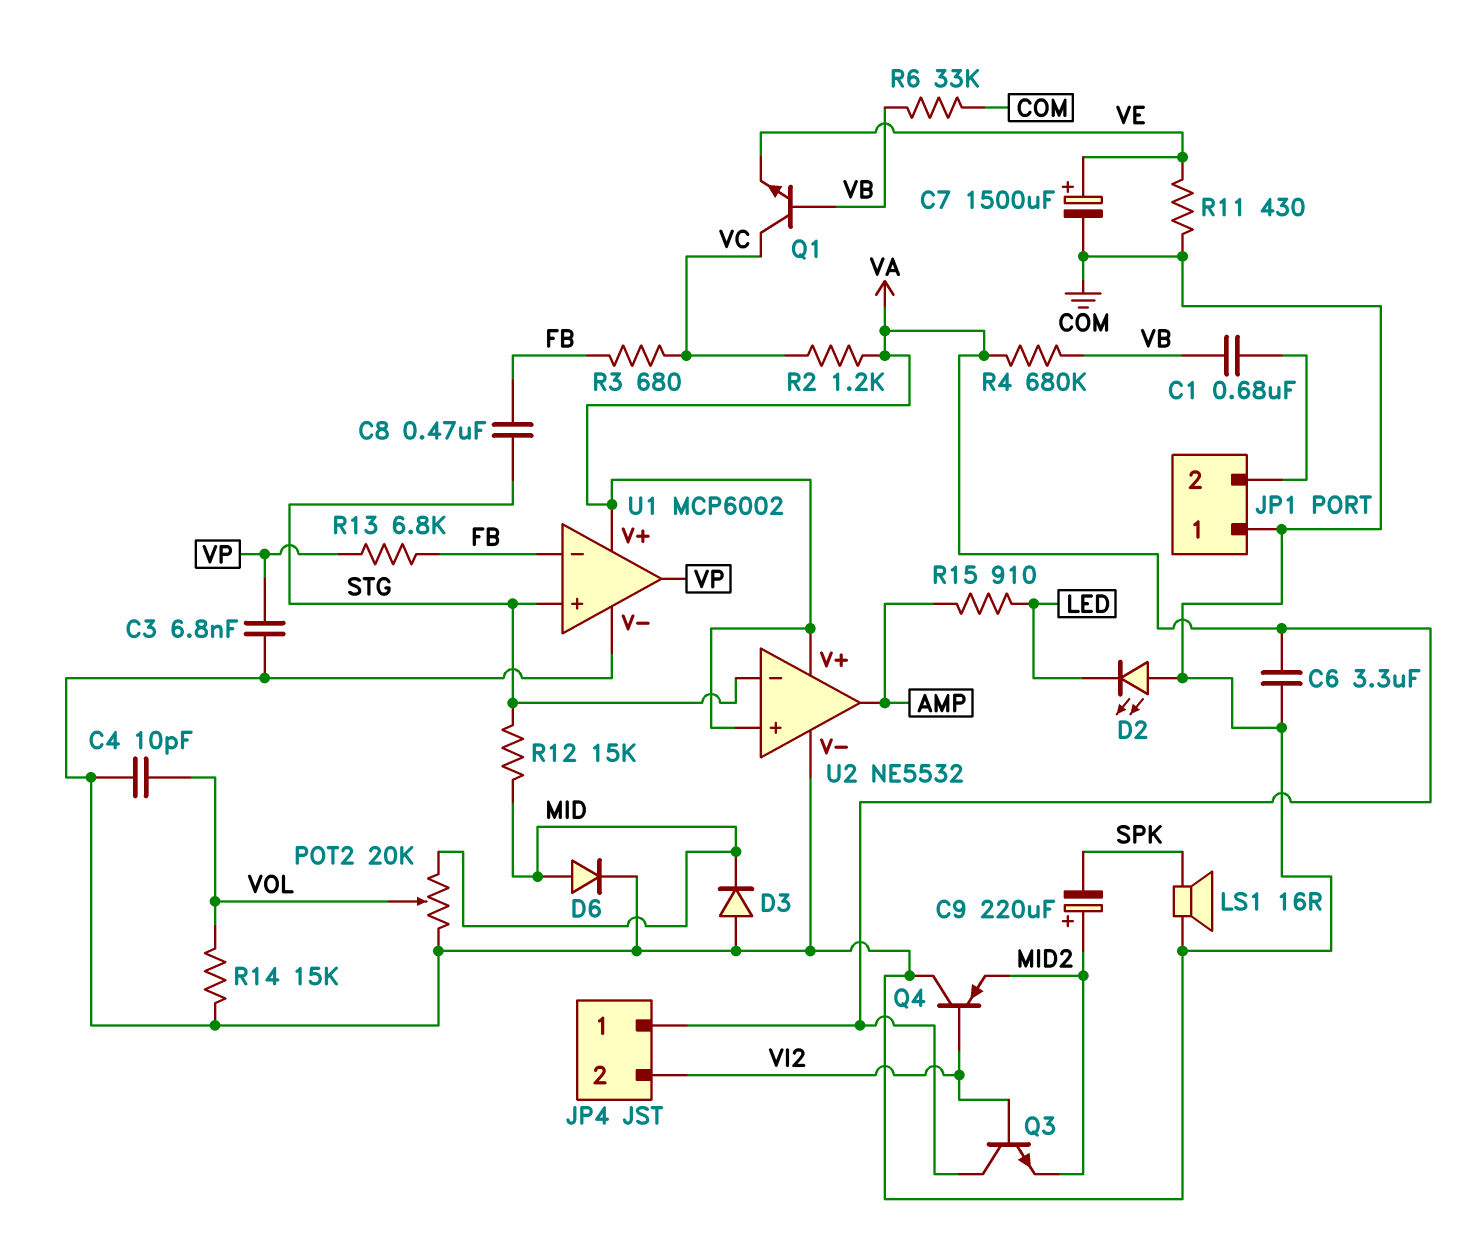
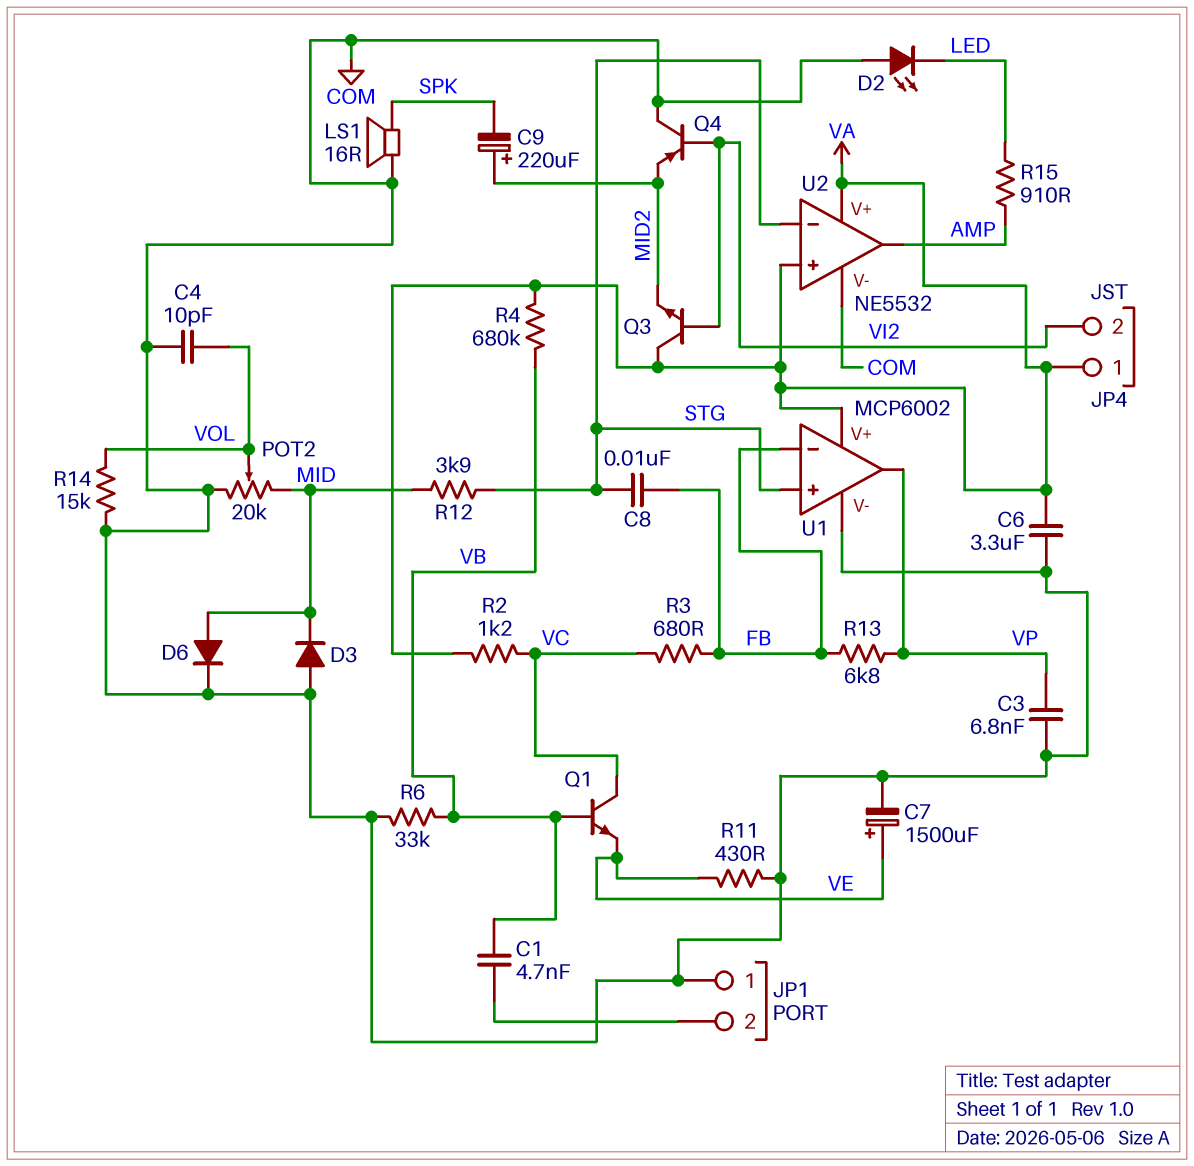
C1: 680nF (JP1/2, VB) -> 4.7nF (JP1/2, VB)
C8: 470nF (FB, STG) -> 10nF (FB, STG)
R12: 15k (MID, STG) -> 3.9k (MID, STG)

